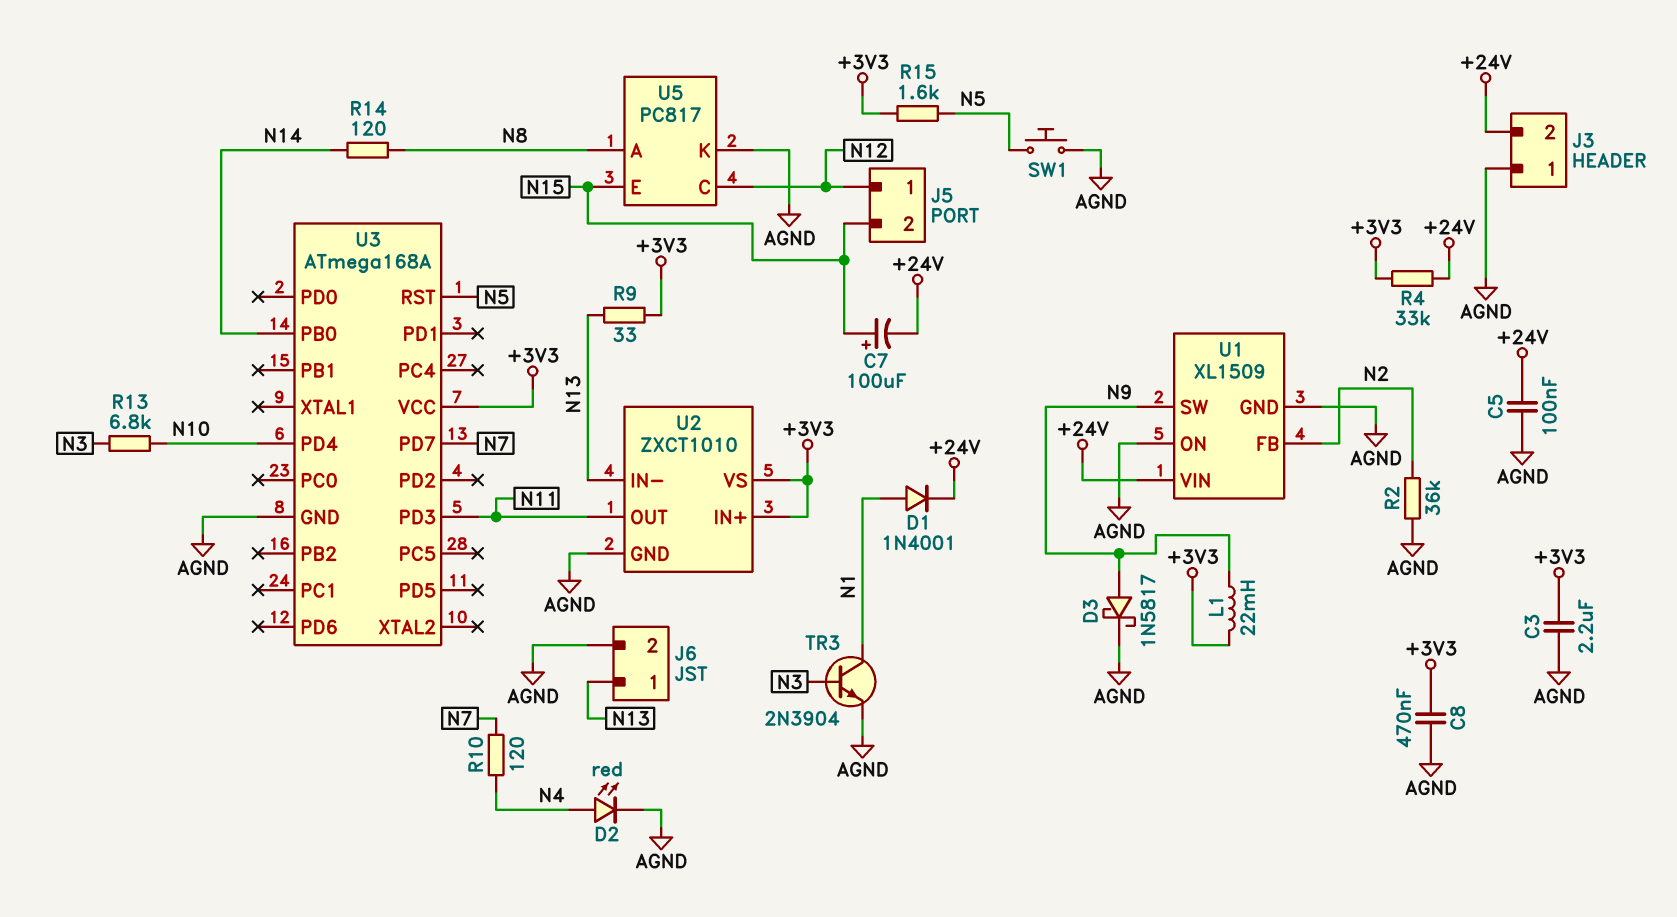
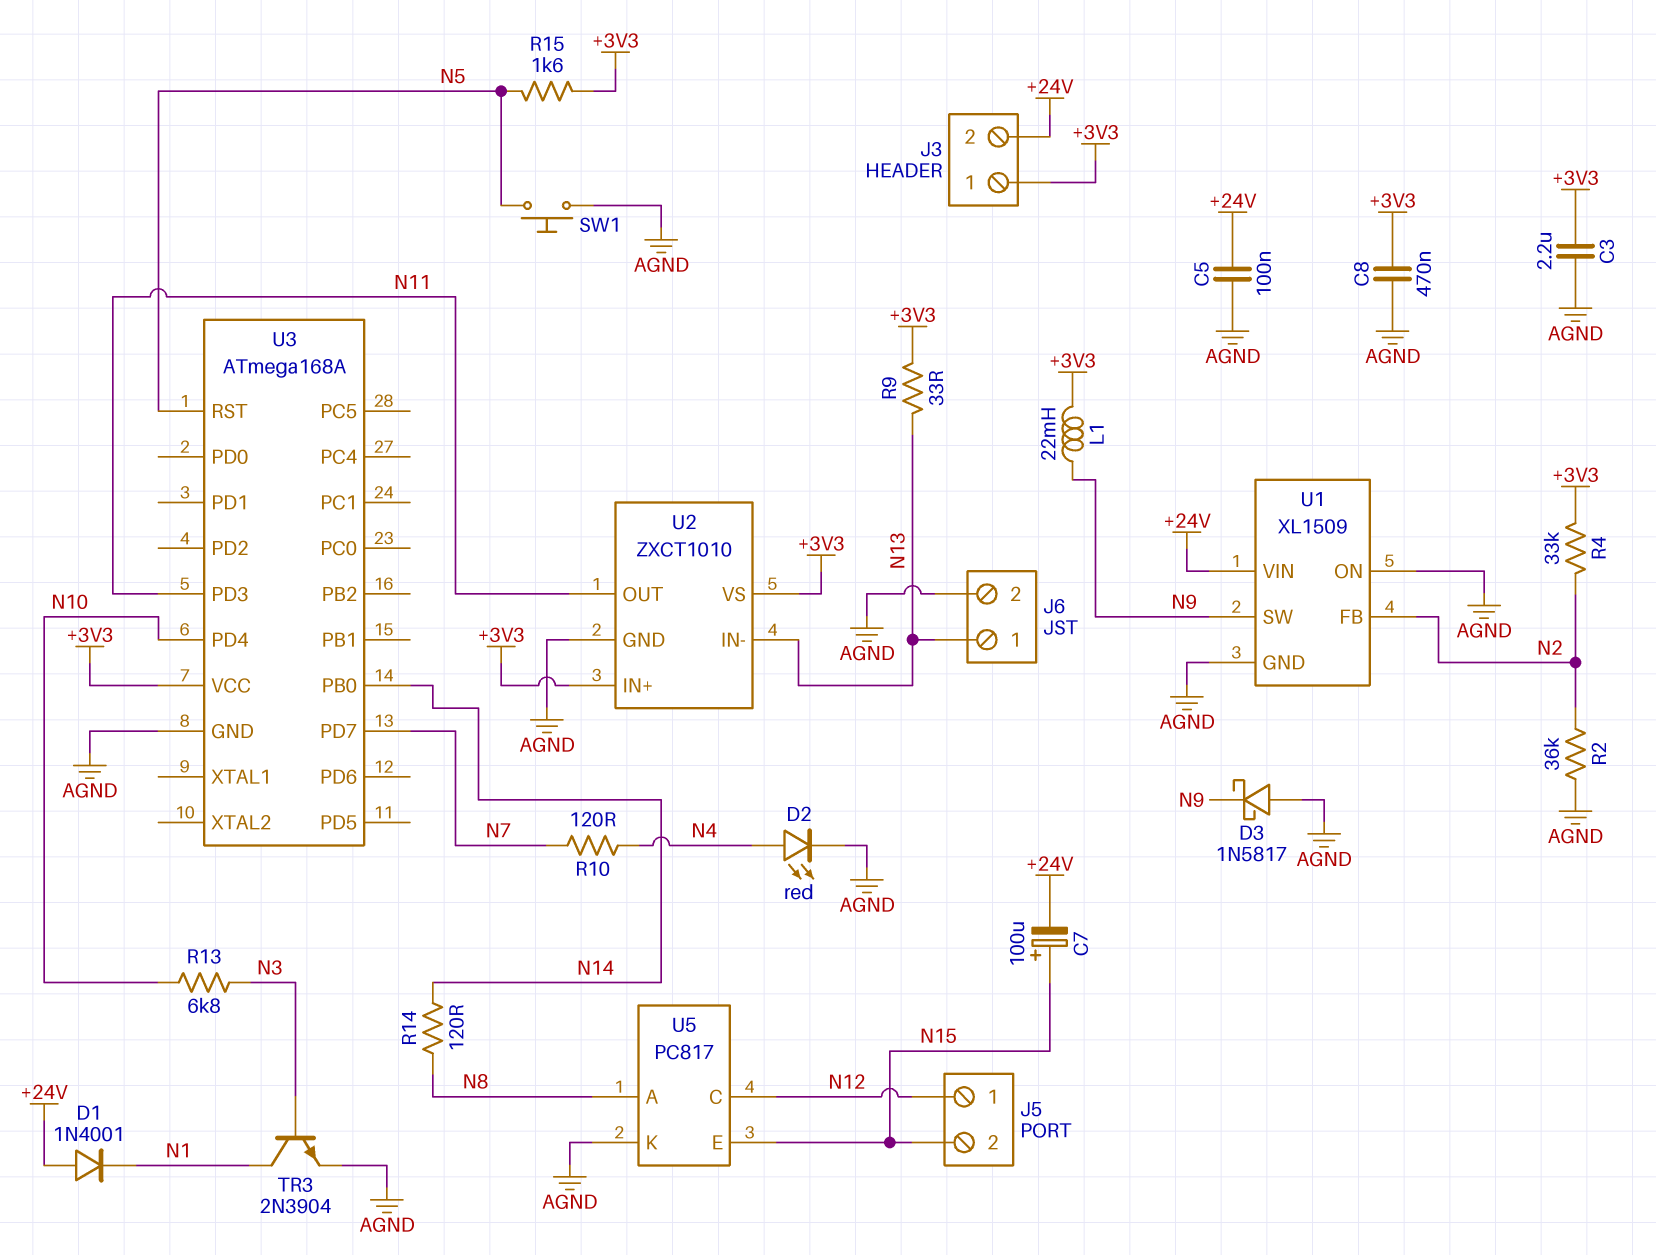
D1: diode 1N4001 (A N1, K +24V) -> diode 1N4001 (A +24V, K N1)
D3: schottky 1N5817 (A N9, K AGND) -> schottky 1N5817 (A AGND, K N9)
J3 pin 1: AGND -> +3V3
R4: 33k (+3V3, +24V) -> 33k (+3V3, N2)

